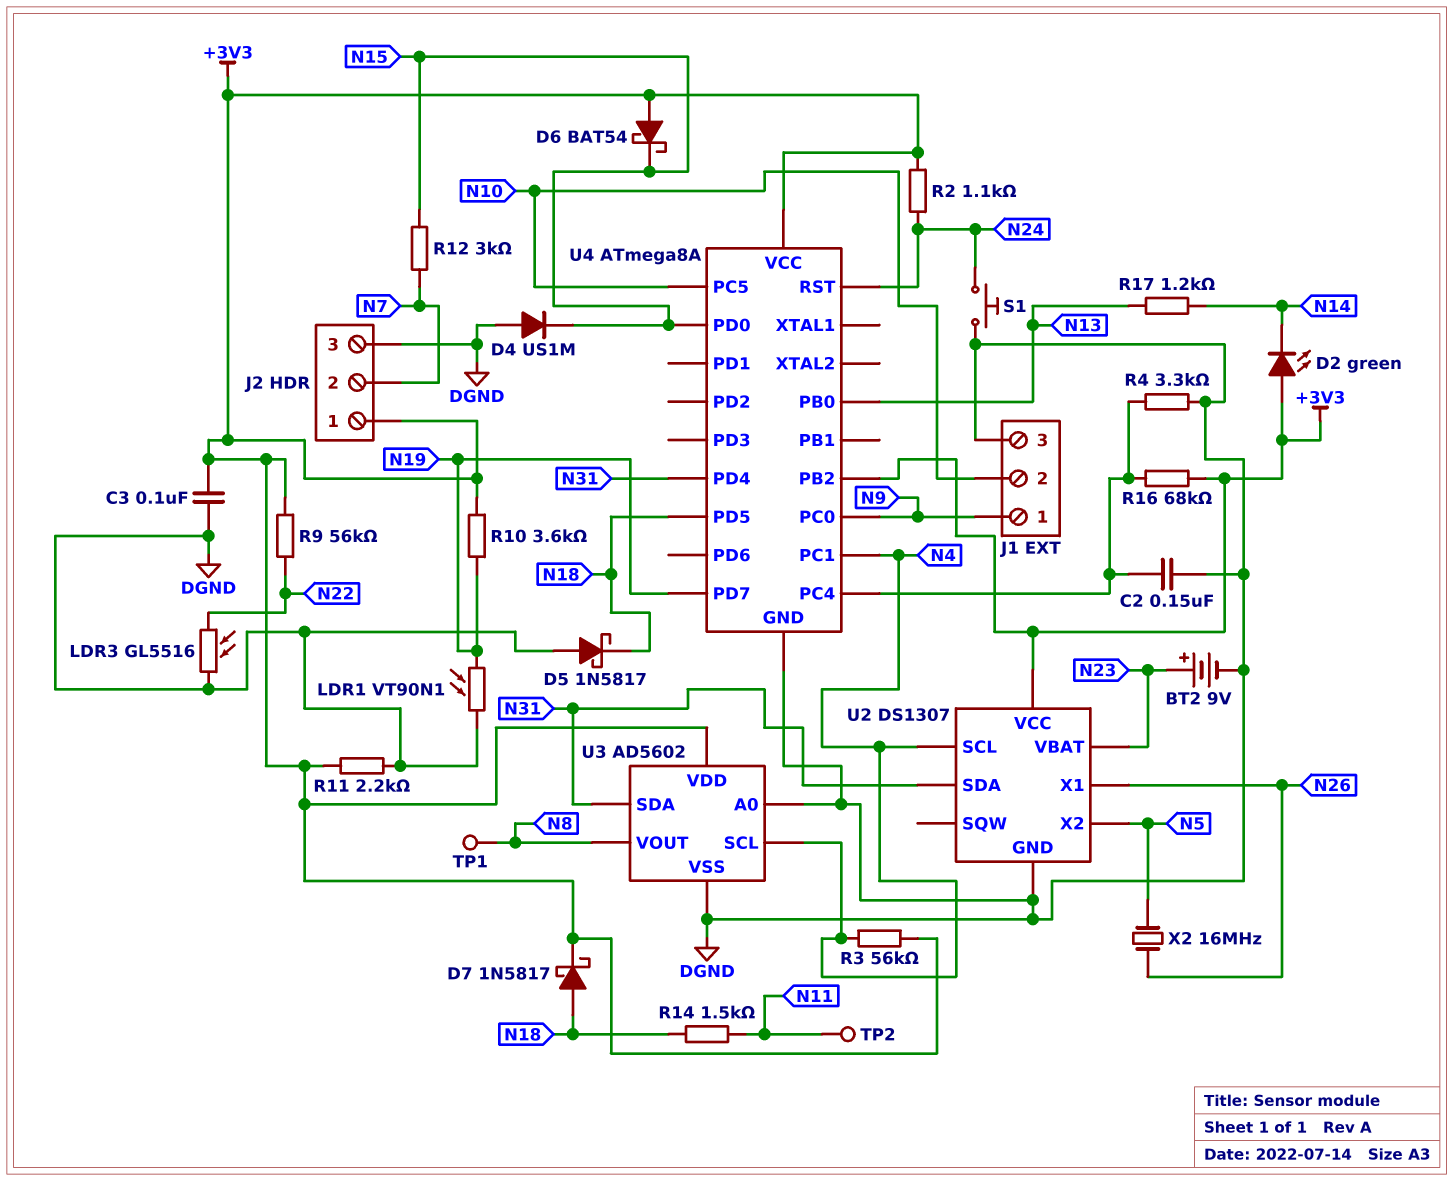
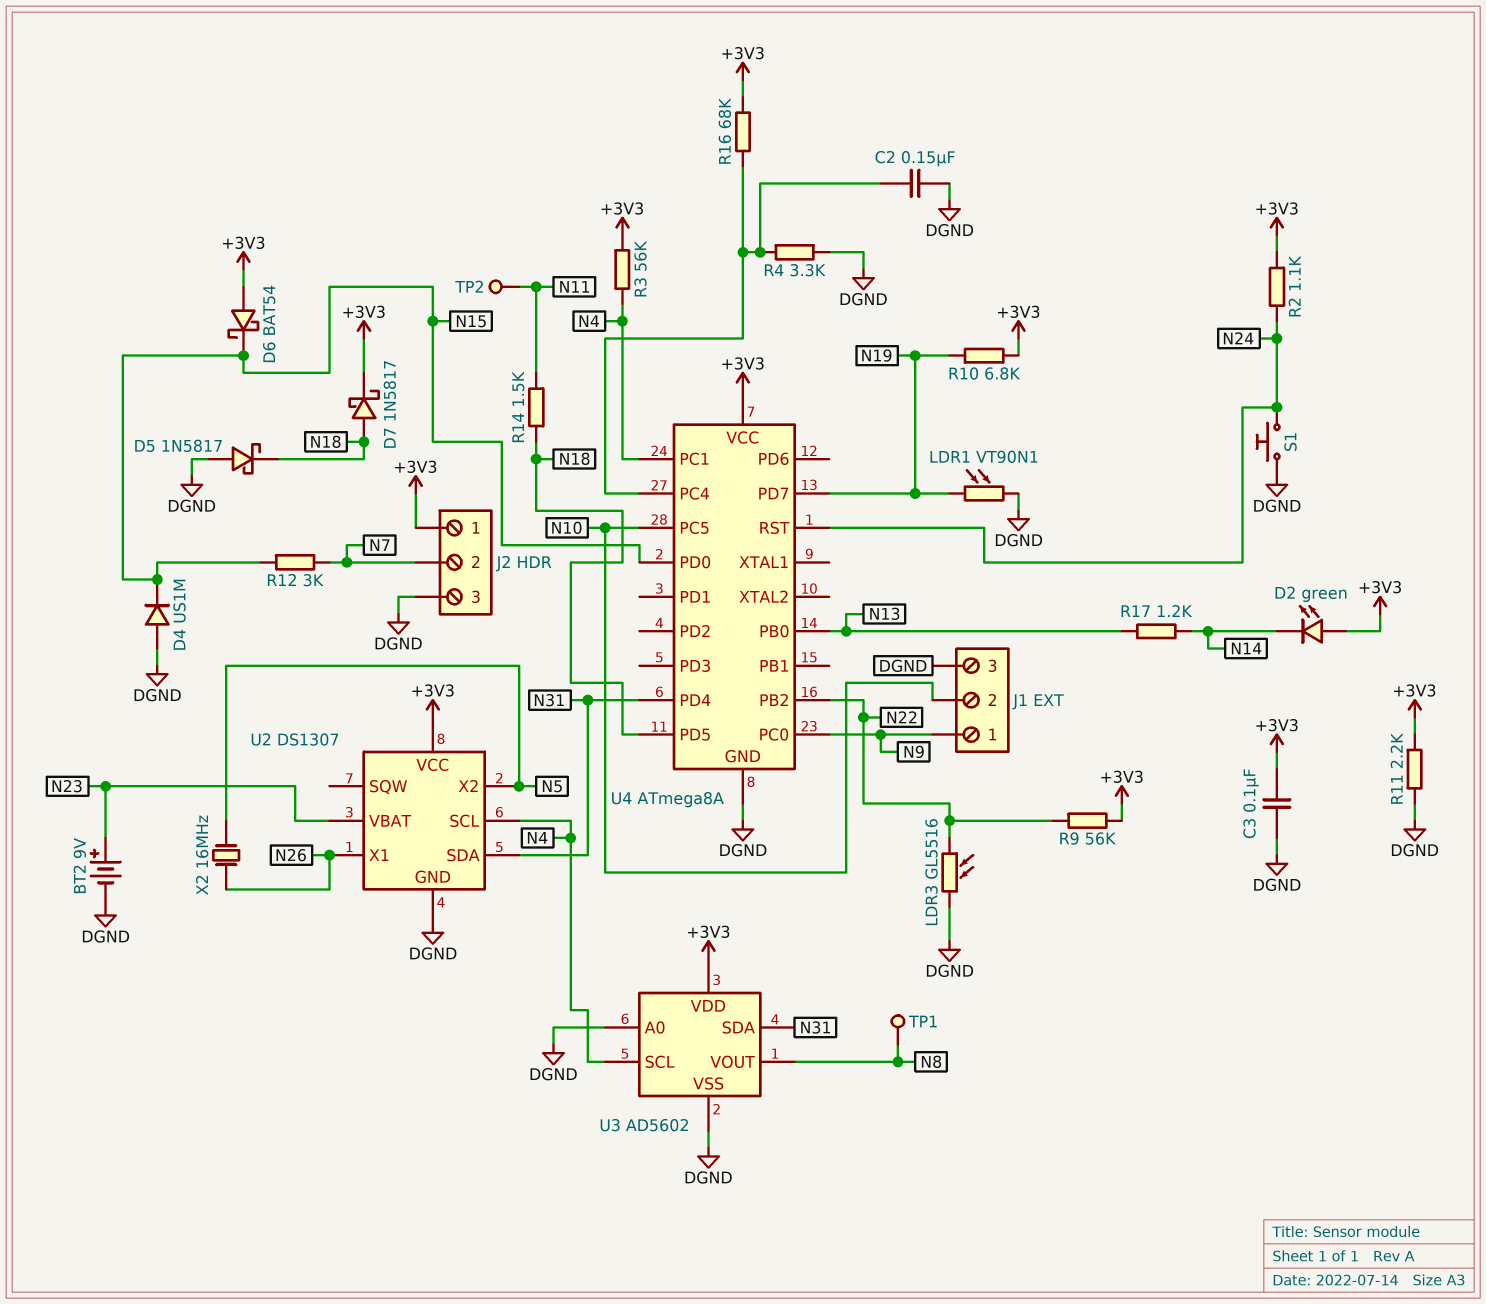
R10: 3.6k (+3V3, N19) -> 6.8k (+3V3, N19)
U4 pin PB2: +3V3 -> N22

